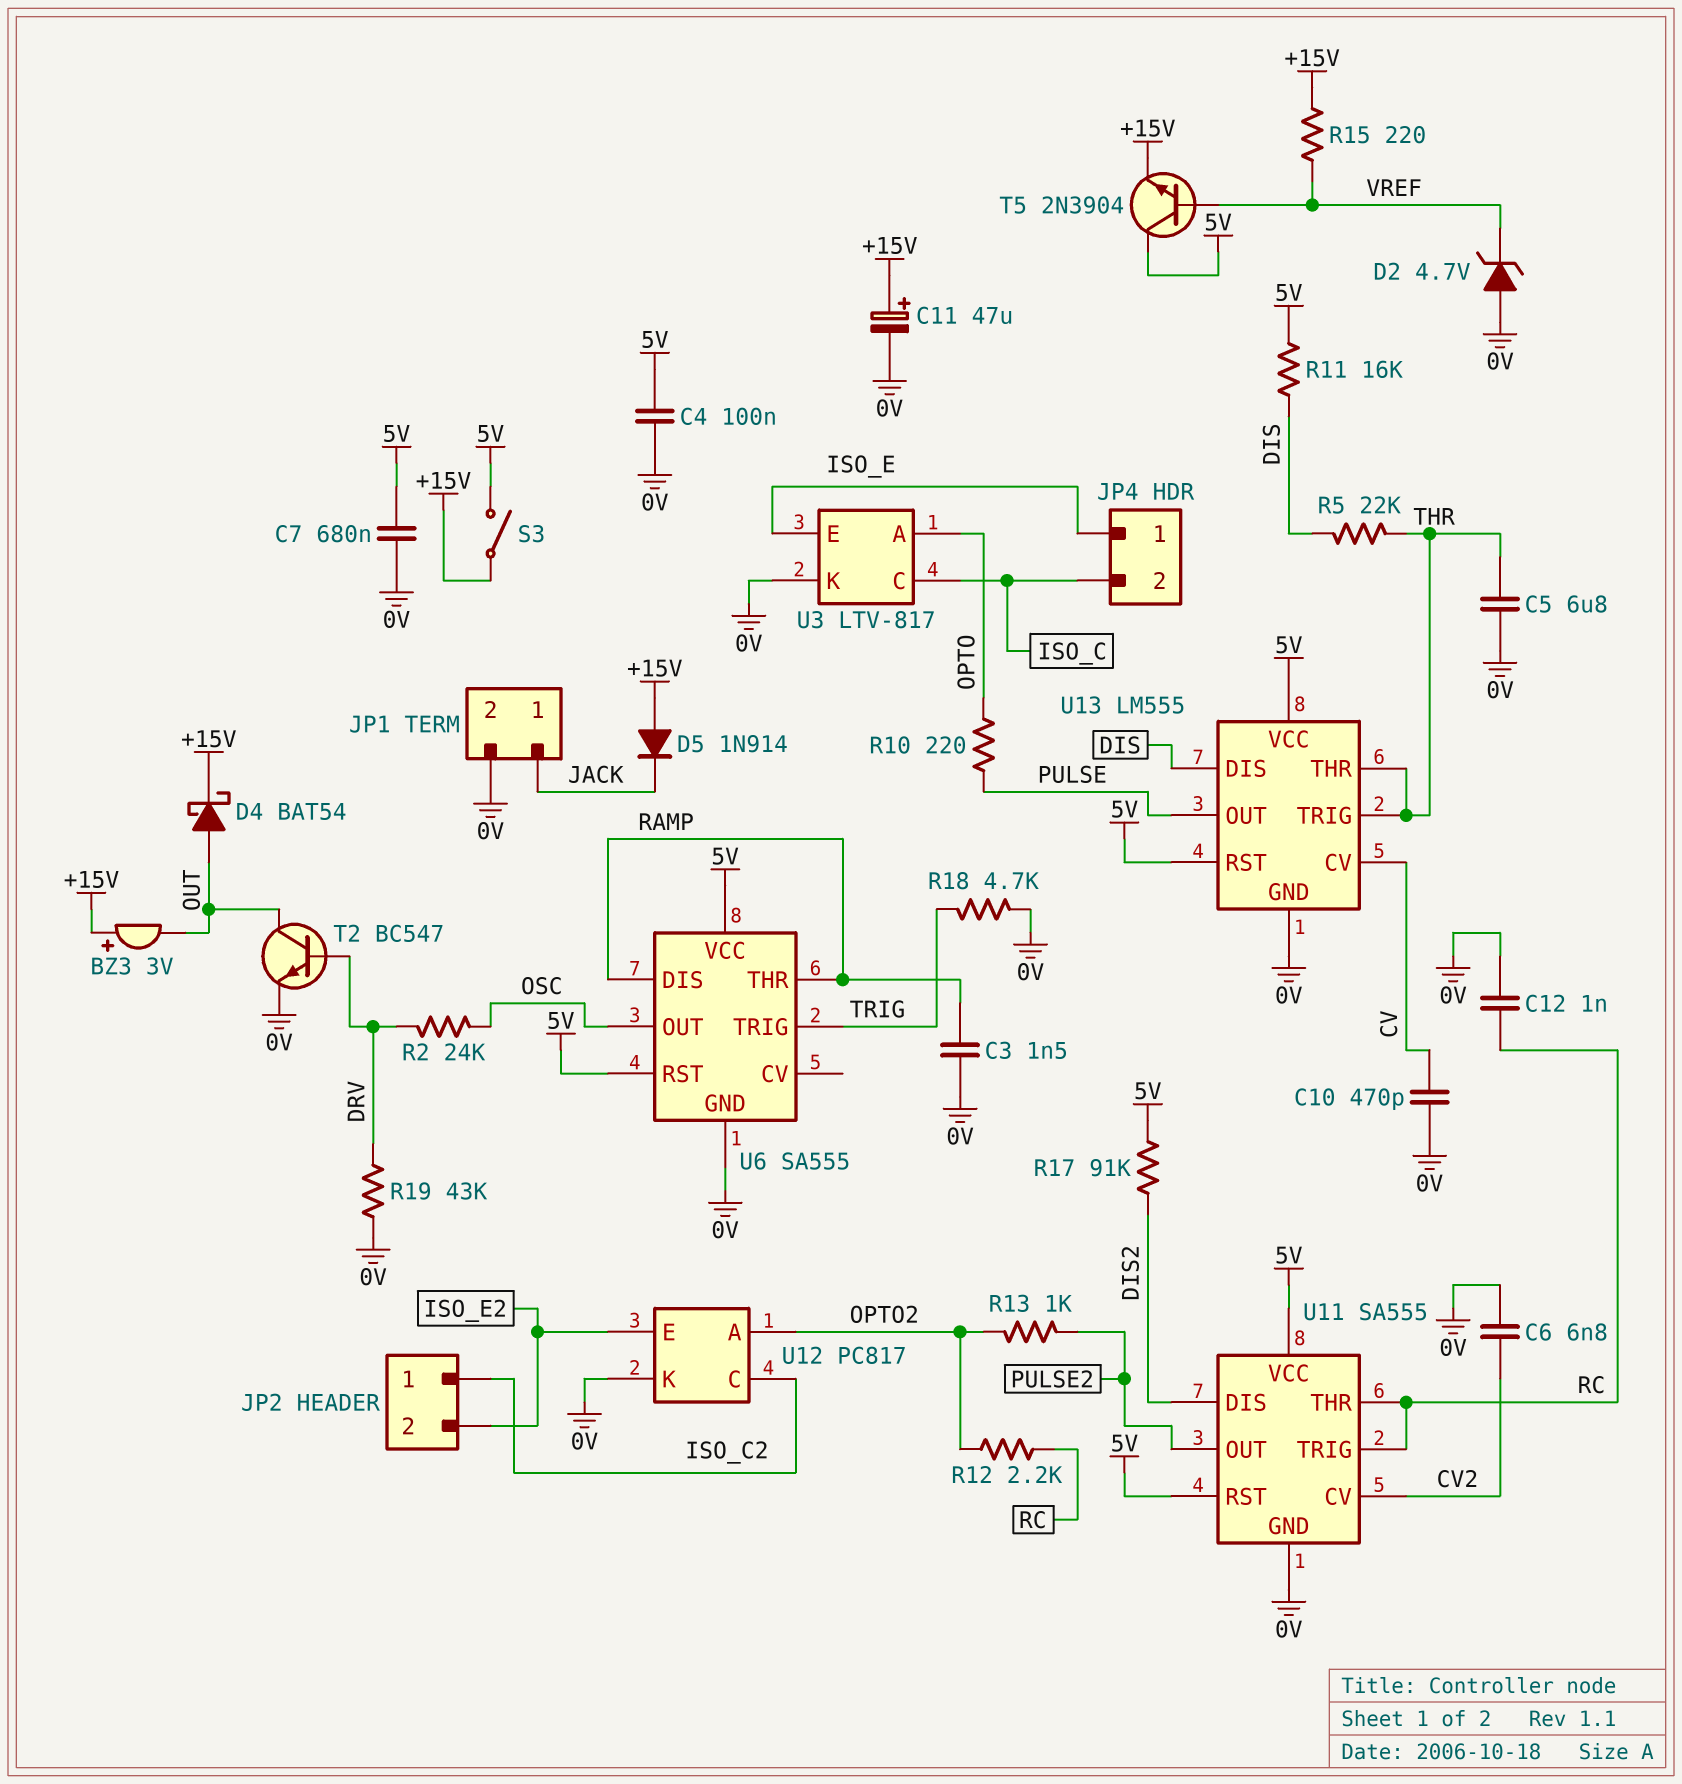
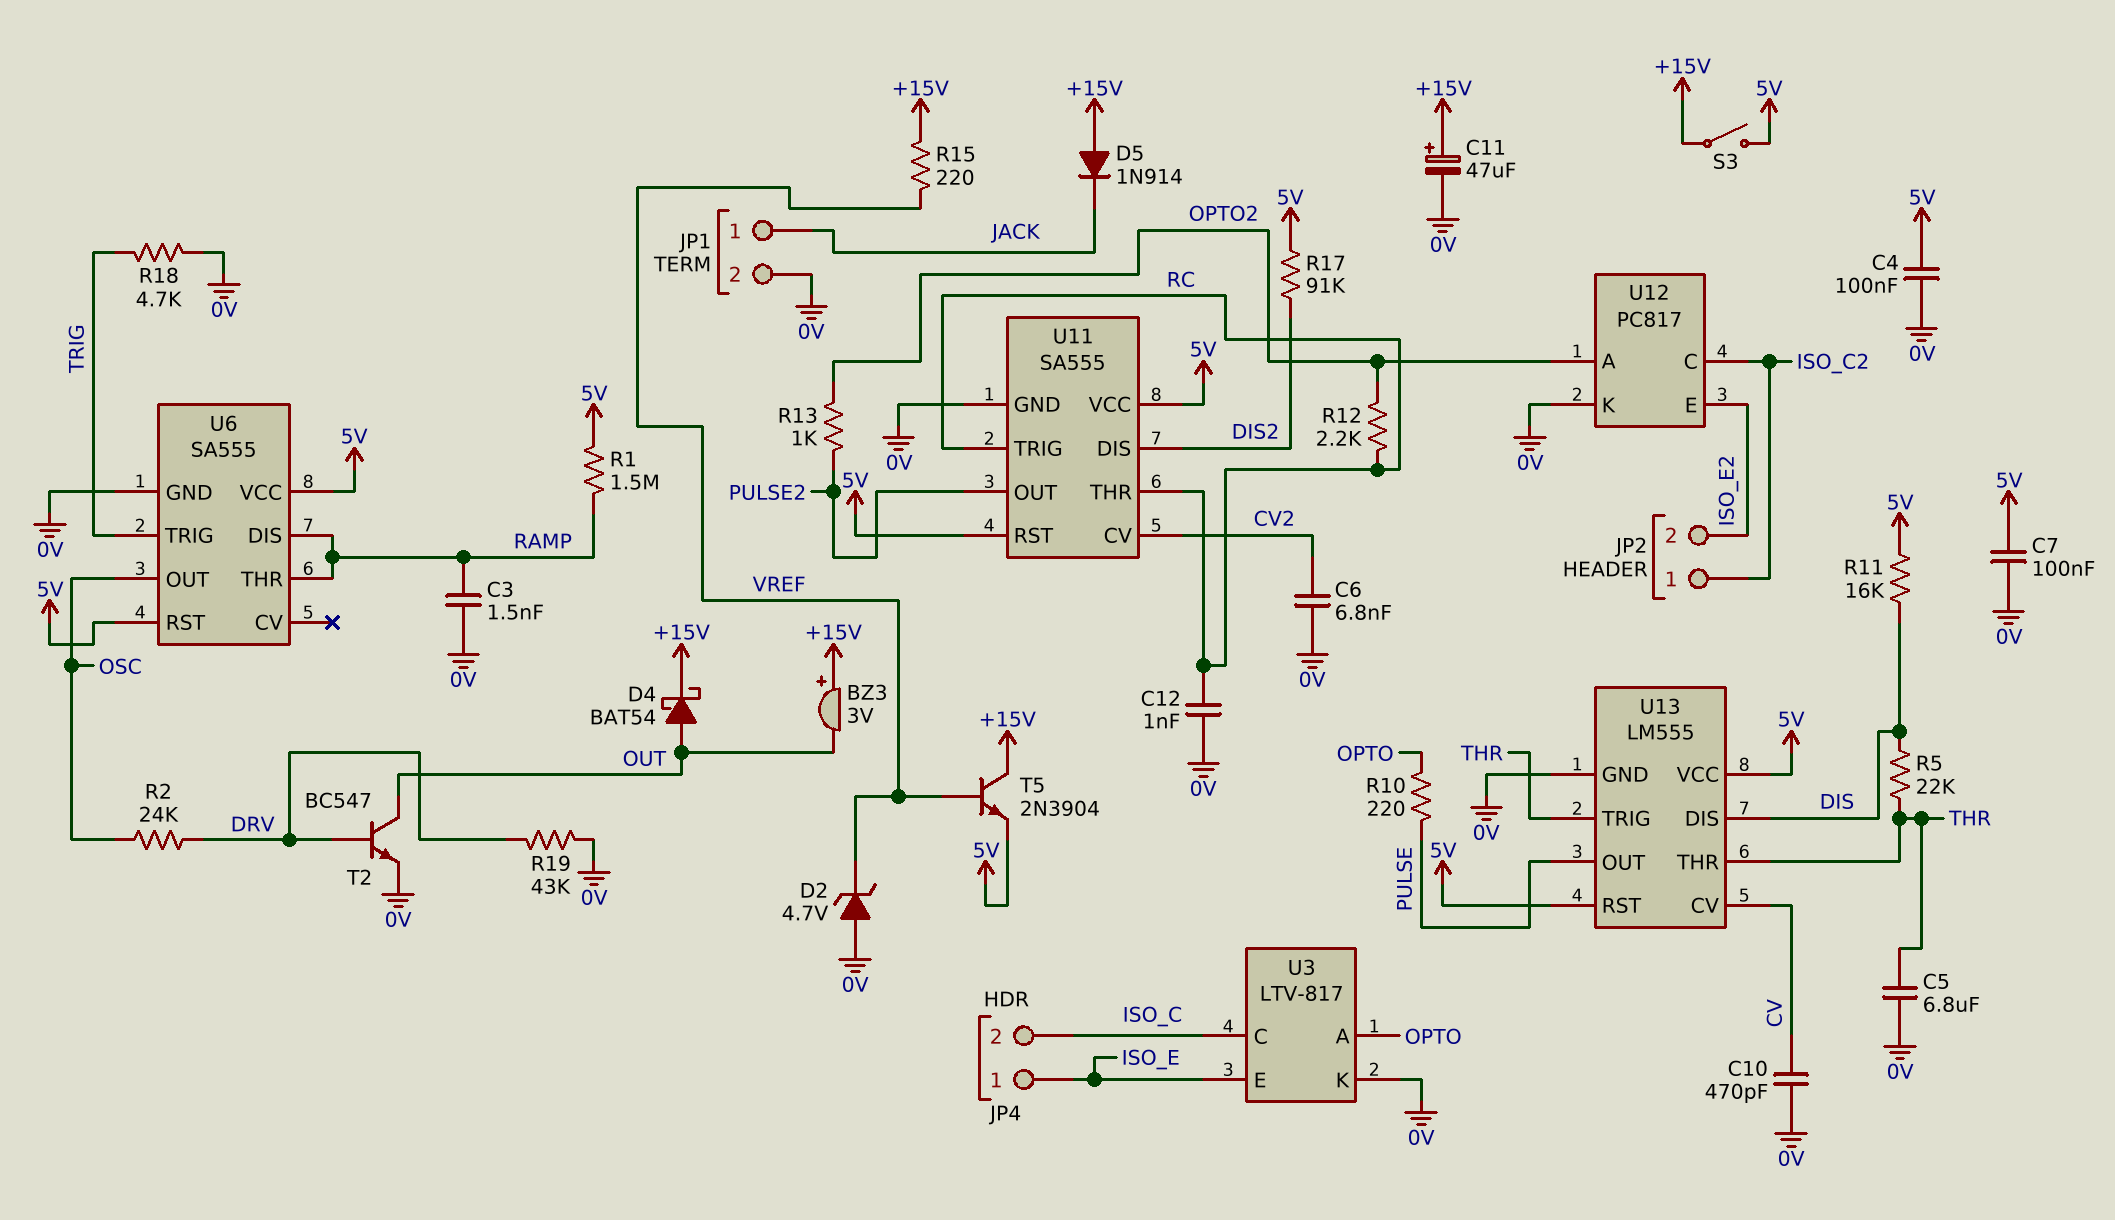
C7: 680nF (0V, 5V) -> 100nF (0V, 5V)
R1: none -> 1.5M (5V, RAMP)
T5: NPN 2N3904 (B VREF, C 5V, E +15V) -> NPN 2N3904 (B VREF, C +15V, E 5V)

